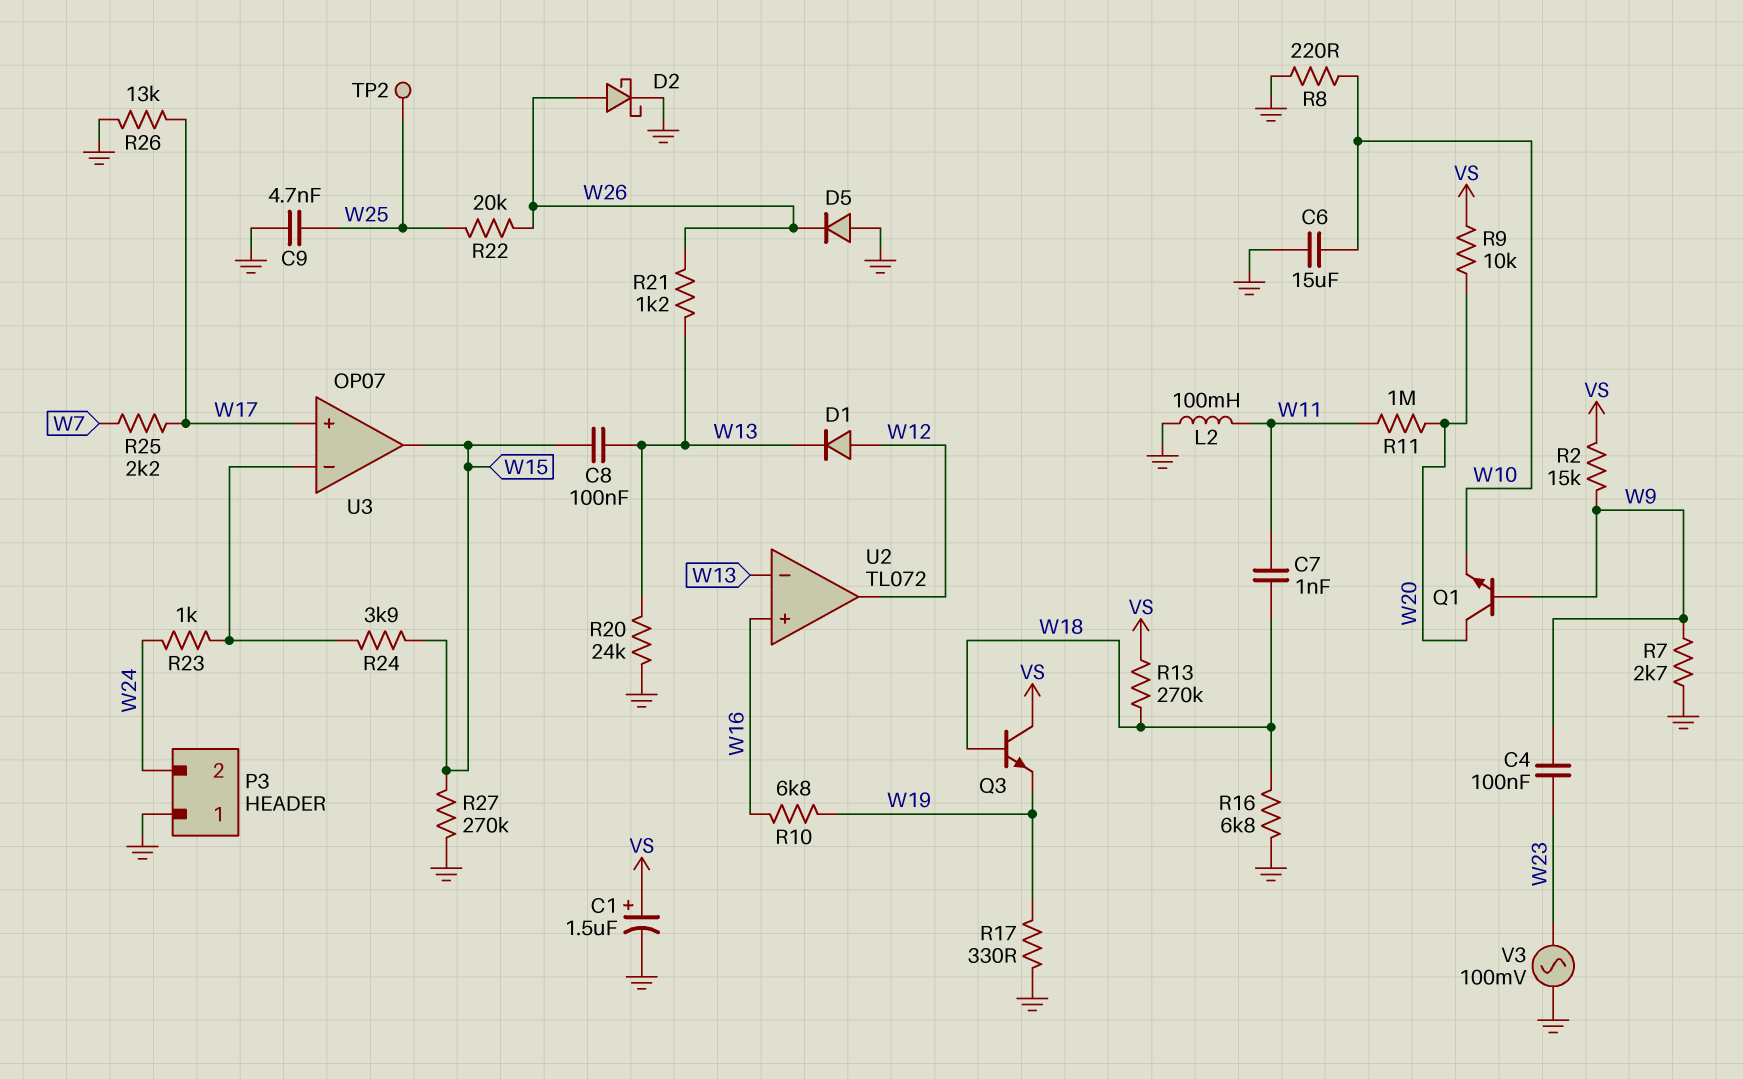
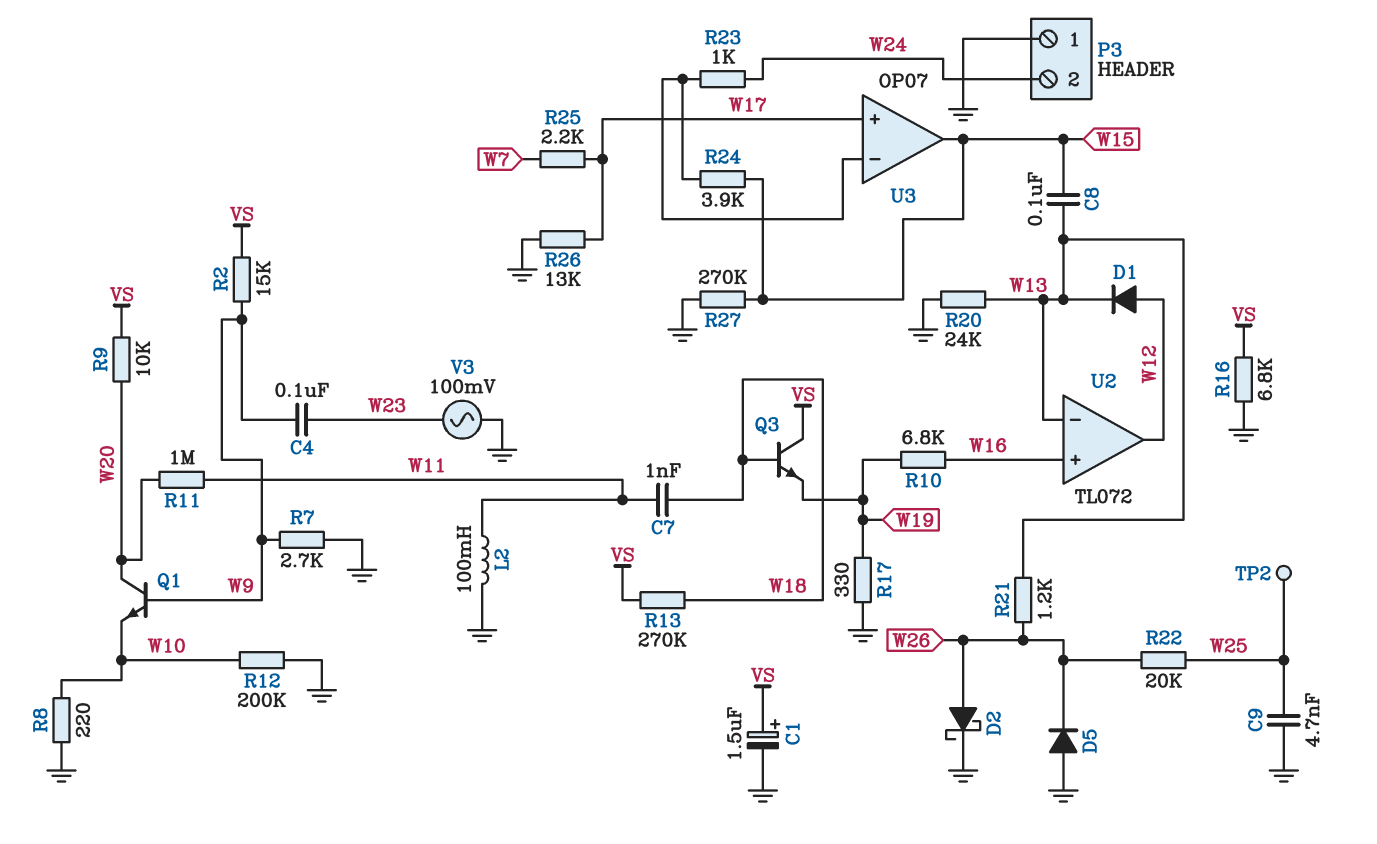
C6: 15uF (GND, W10) -> none
R12: none -> 200k (GND, W10)
R16: 6.8k (GND, W18) -> 6.8k (GND, VS)

